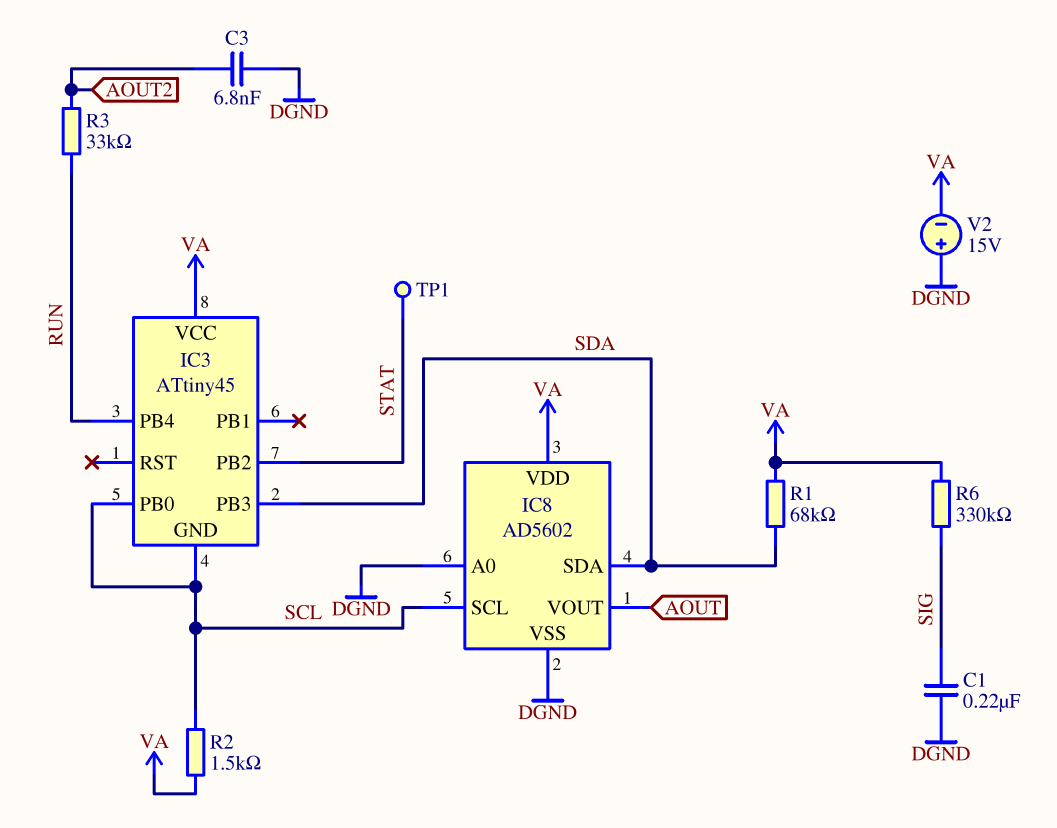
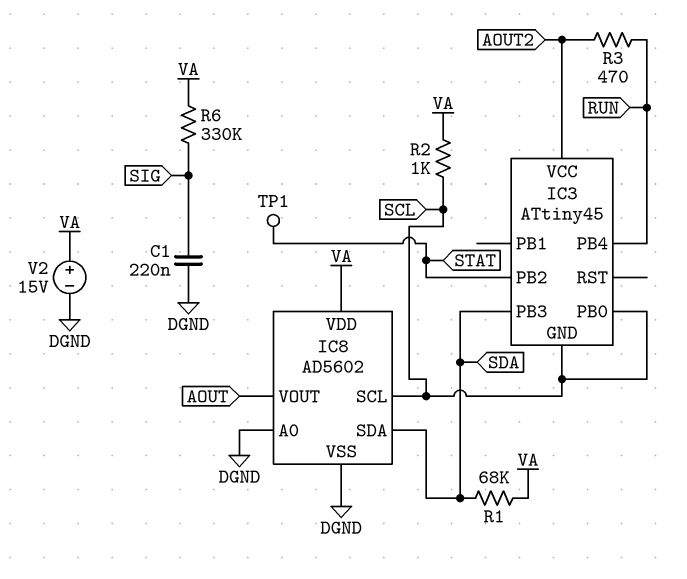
C3: 6.8nF (AOUT2, DGND) -> none
IC3 pin VCC: VA -> AOUT2
R2: 1.5k (SCL, VA) -> 1k (SCL, VA)
R3: 33k (AOUT2, RUN) -> 470 (AOUT2, RUN)
V2: 15V (plus DGND, minus VA) -> 15V (plus VA, minus DGND)

